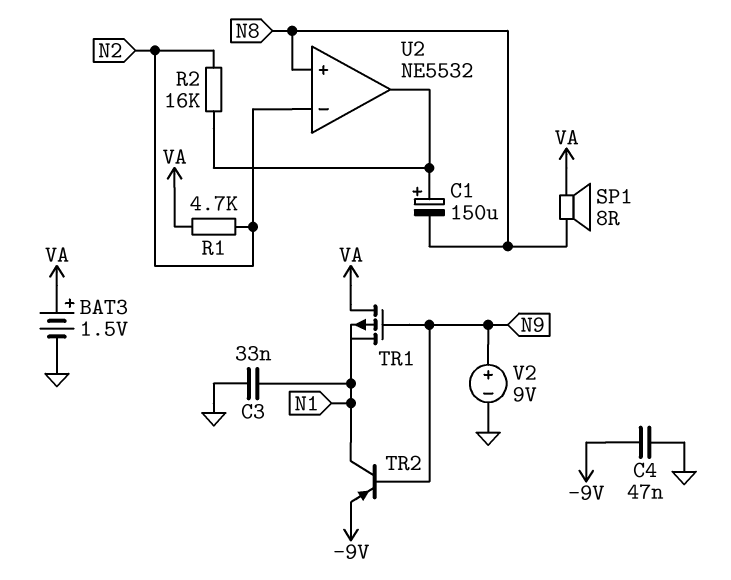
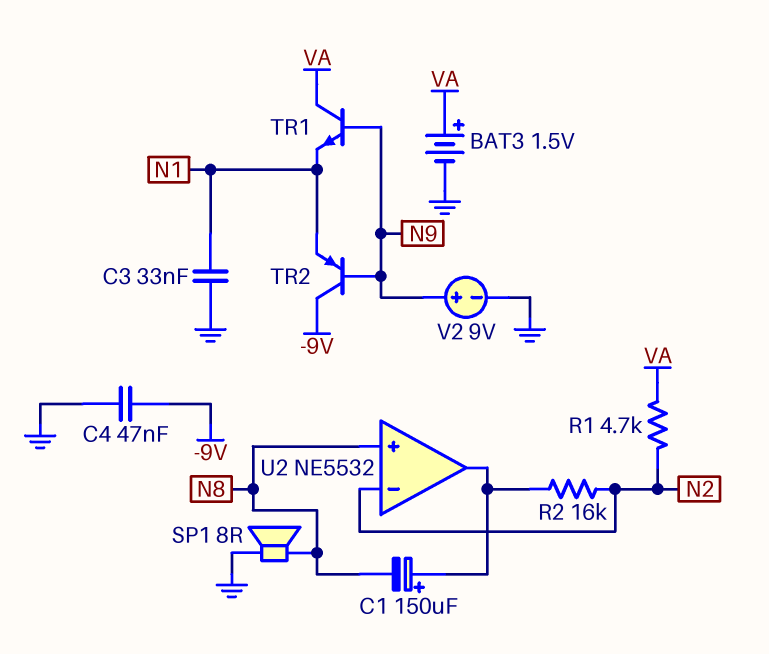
SP1: speaker 8R (N8, VA) -> speaker 8R (GND, N8)
TR1: PMOS (G N9, D VA, S N1) -> NPN (B N9, C VA, E N1)
TR2: PNP (B N9, C N1, E -9V) -> PNP (B N9, C -9V, E N1)

